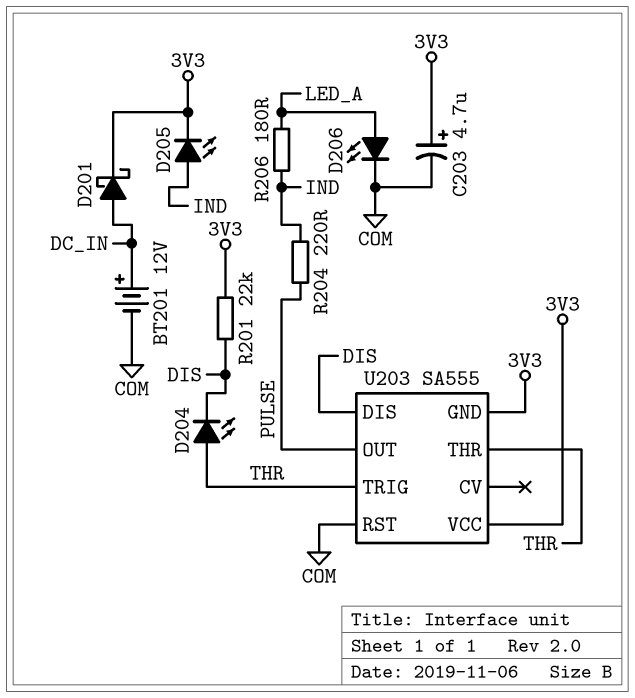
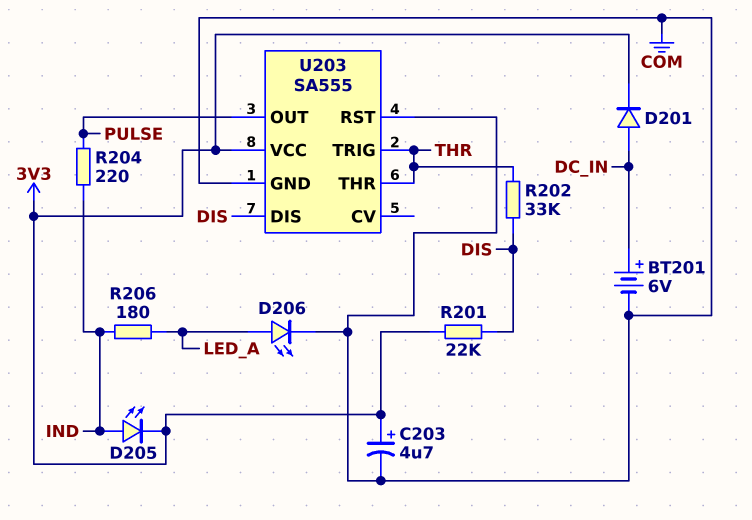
BT201: 12V (plus DC_IN, minus COM) -> 6V (plus DC_IN, minus COM)
D201: schottky (A DC_IN, K 3V3) -> diode (A DC_IN, K 3V3)
D204: LED (A THR, K DIS) -> none
R202: none -> 33k (DIS, THR)
U203 pin GND: 3V3 -> COM

